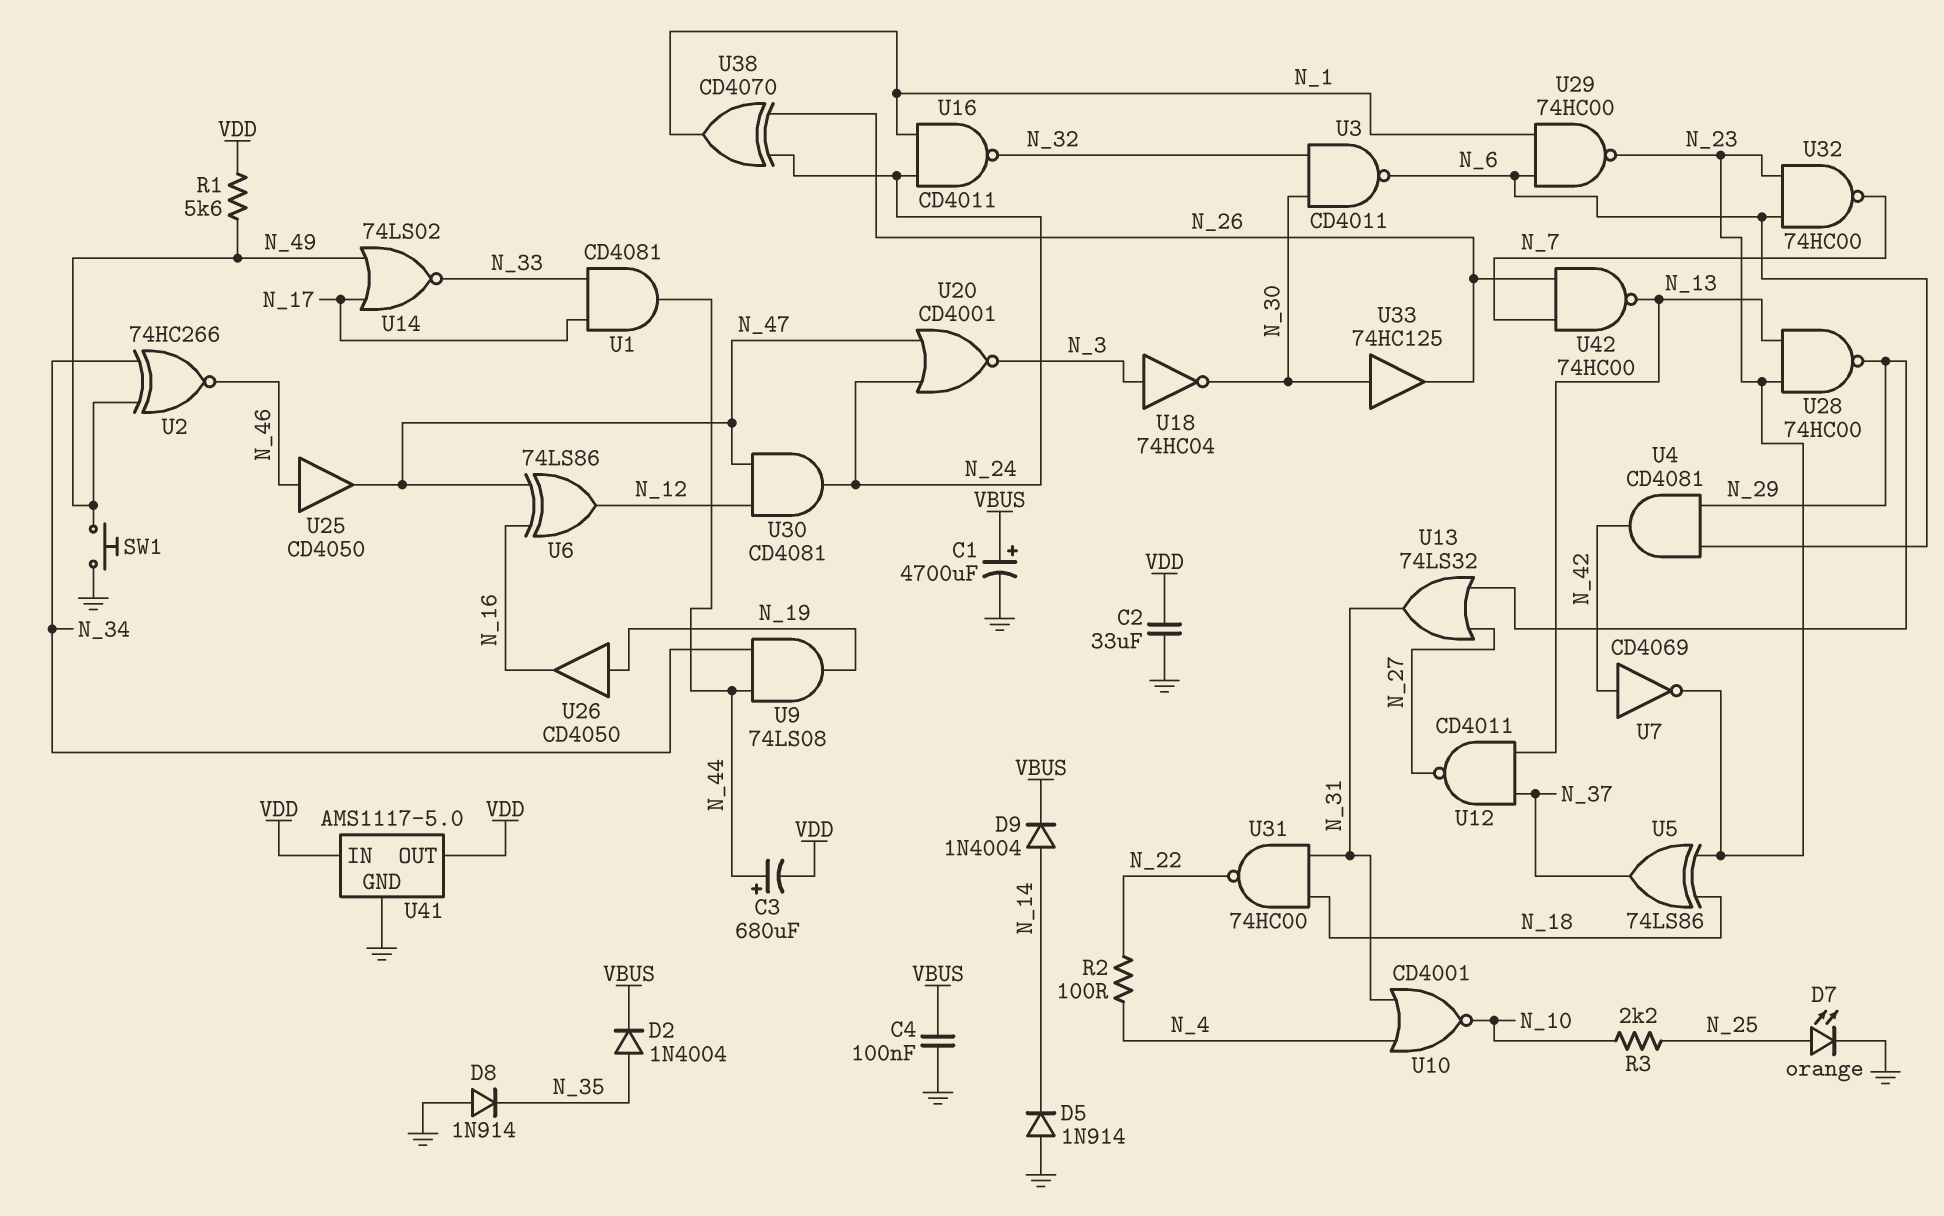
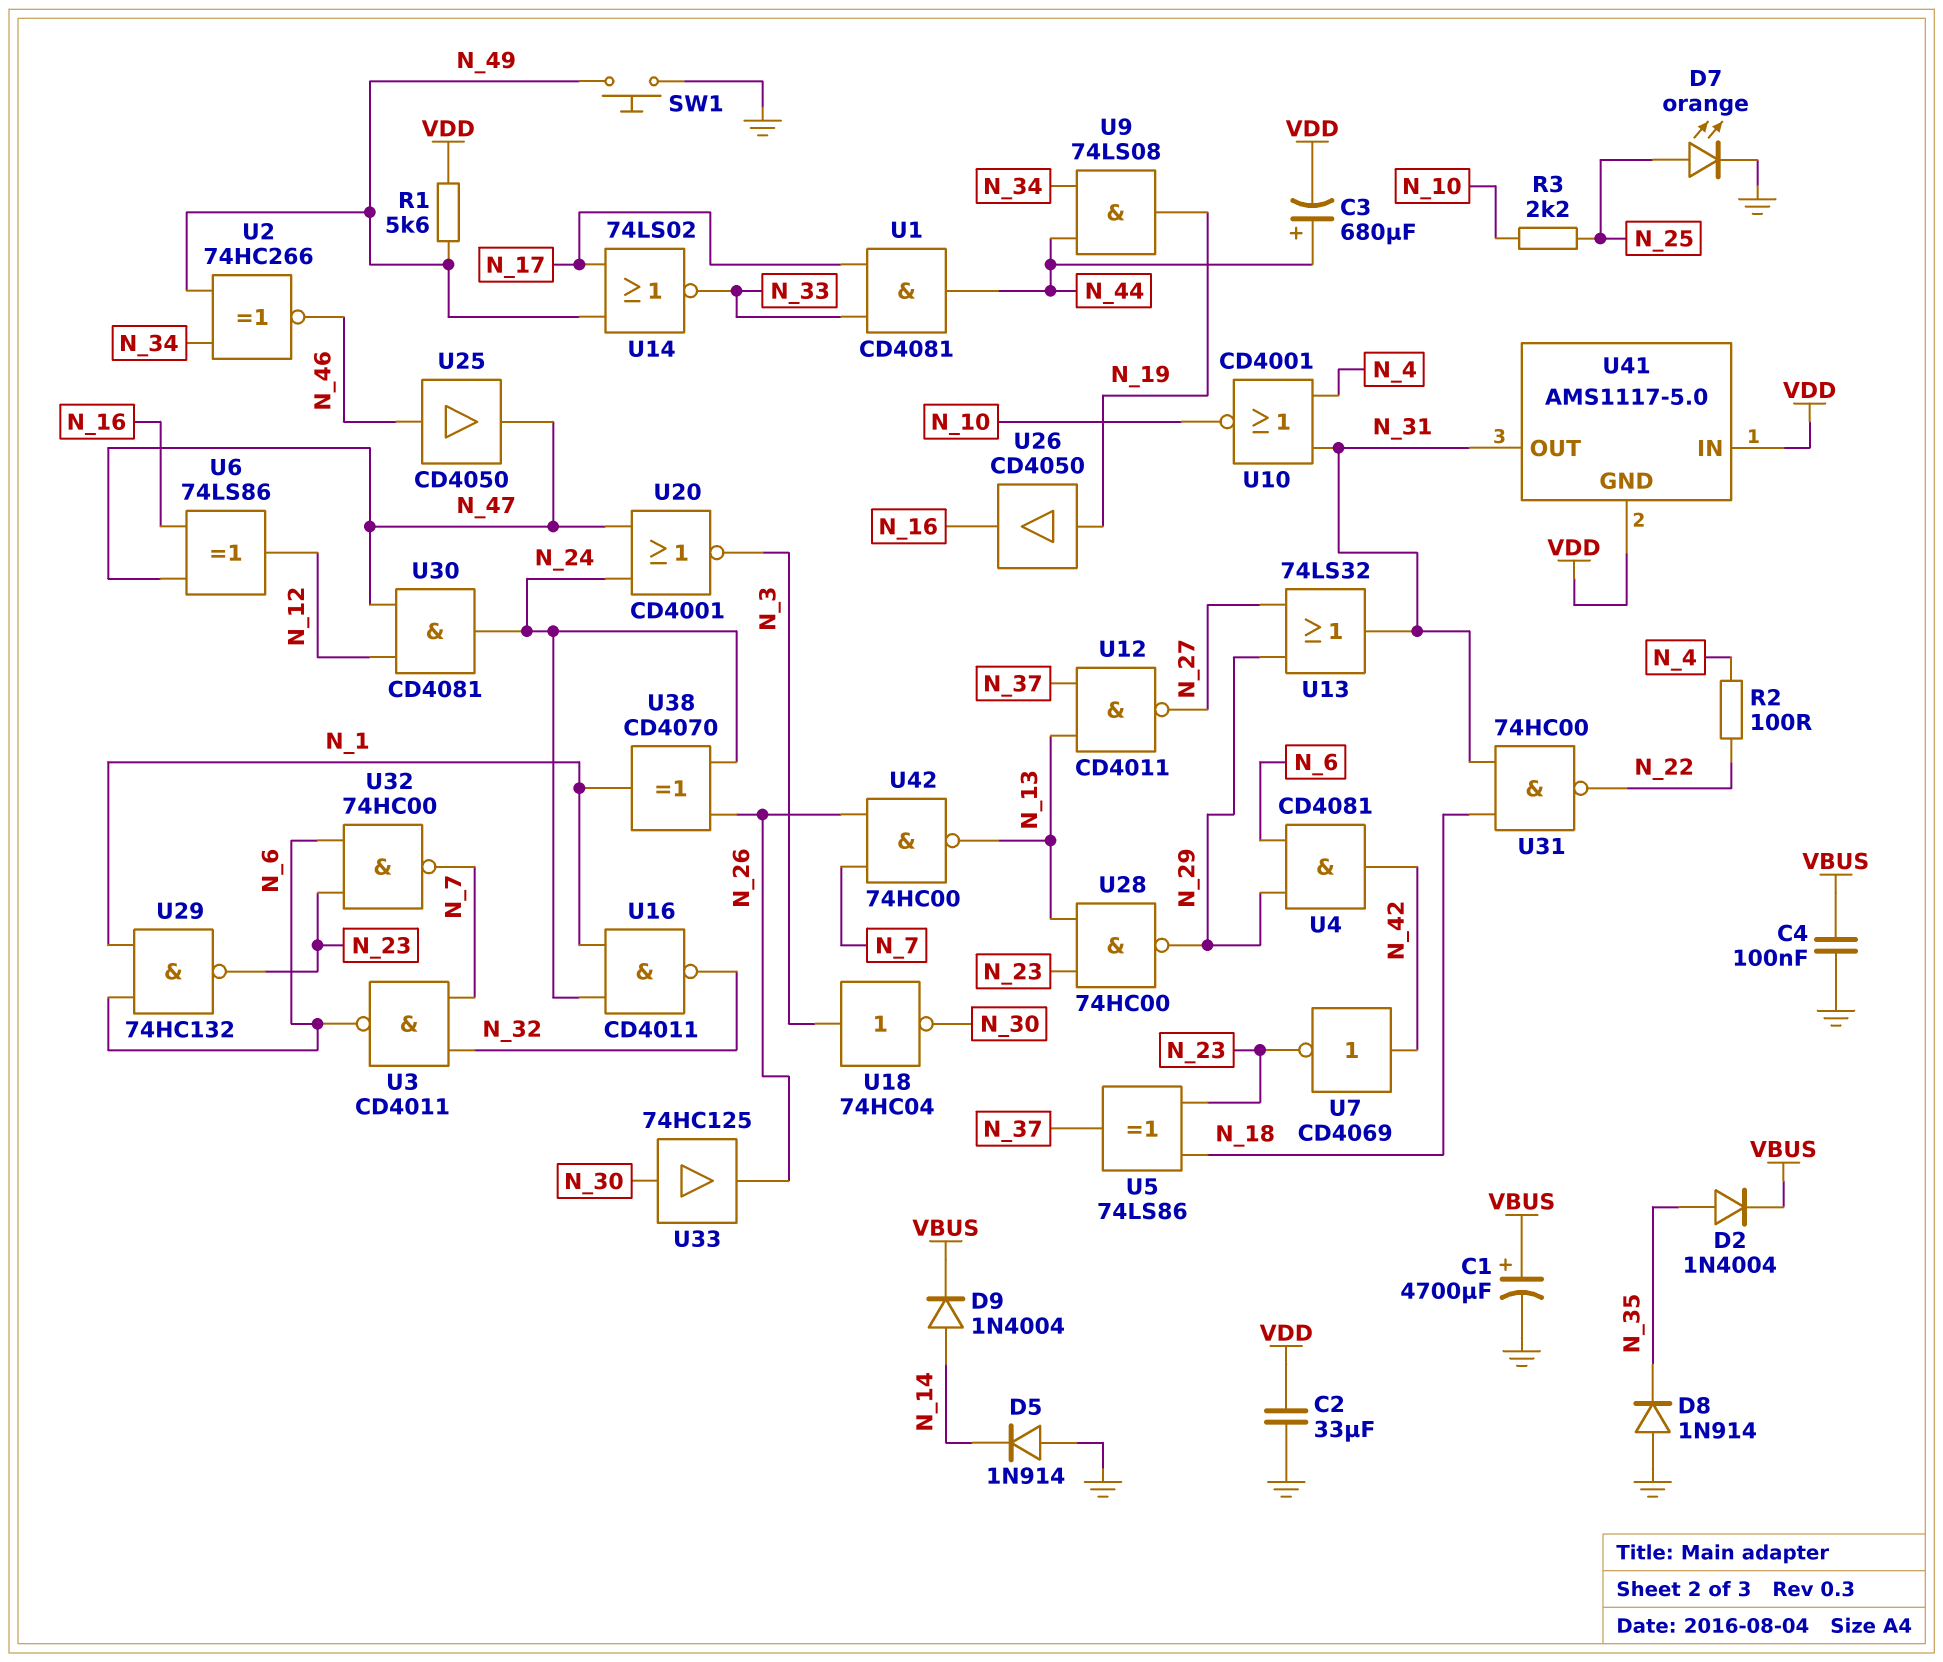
U3: NAND CD4011 (in N_30, in N_32, out N_6) -> NAND CD4011 (in N_7, in N_32, out N_6)
U29: NAND 74HC00 (in N_1, in N_6, out N_23) -> NAND 74HC132 (in N_1, in N_6, out N_23)
U41 pin GND: GND -> VDD
U41 pin OUT: VDD -> N_31

